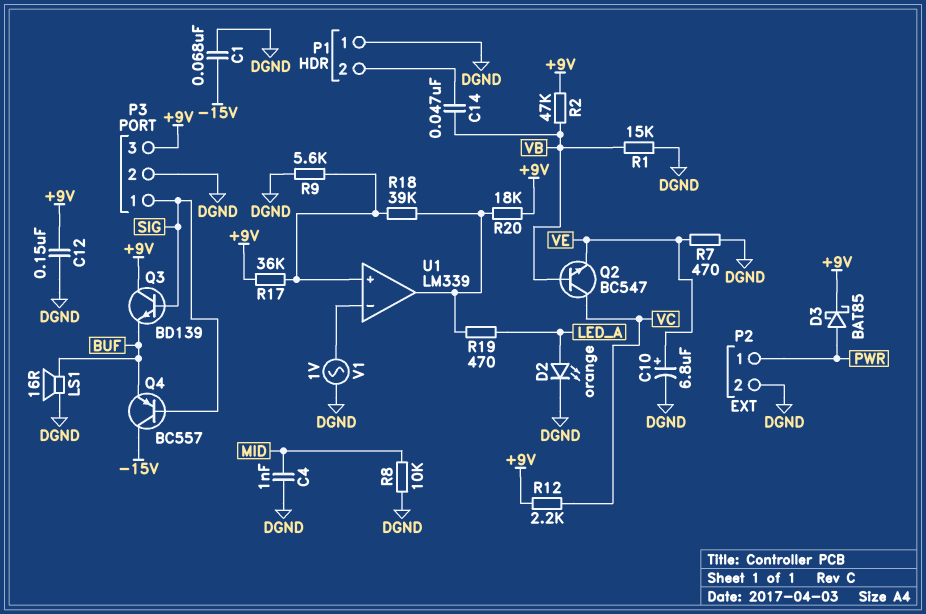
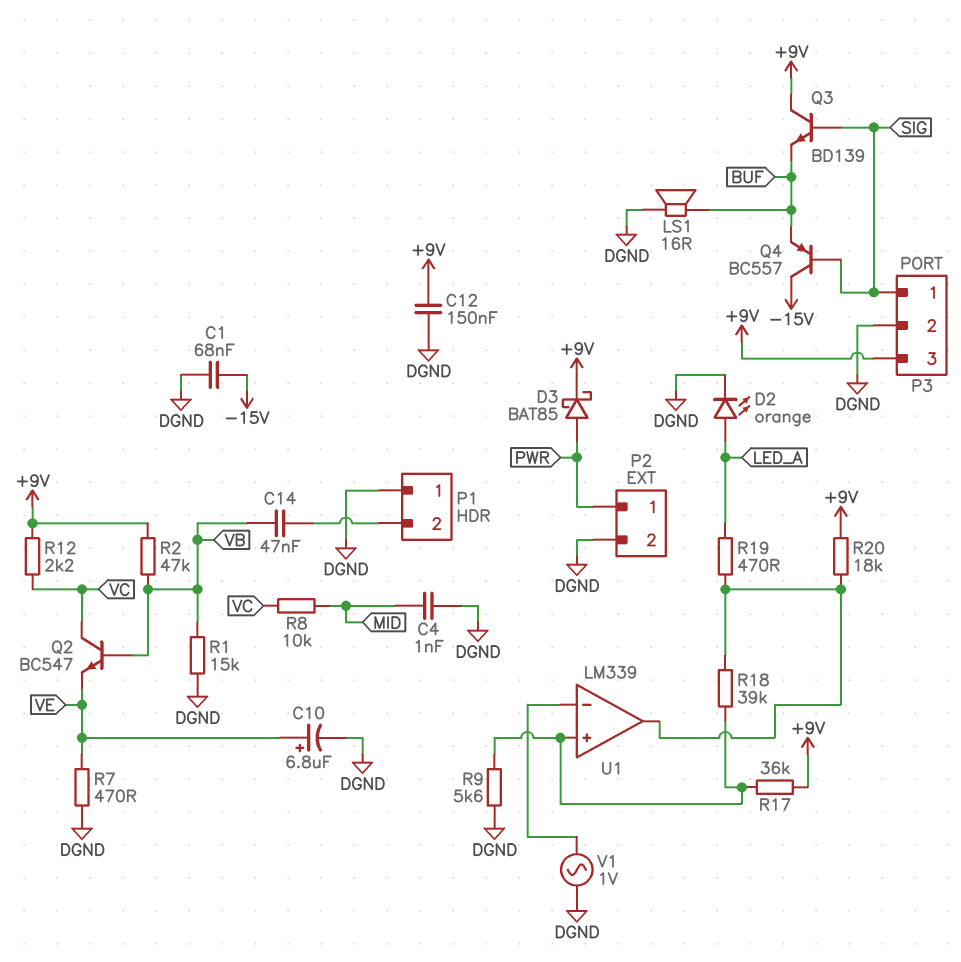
R8: 10k (DGND, MID) -> 10k (MID, VC)

